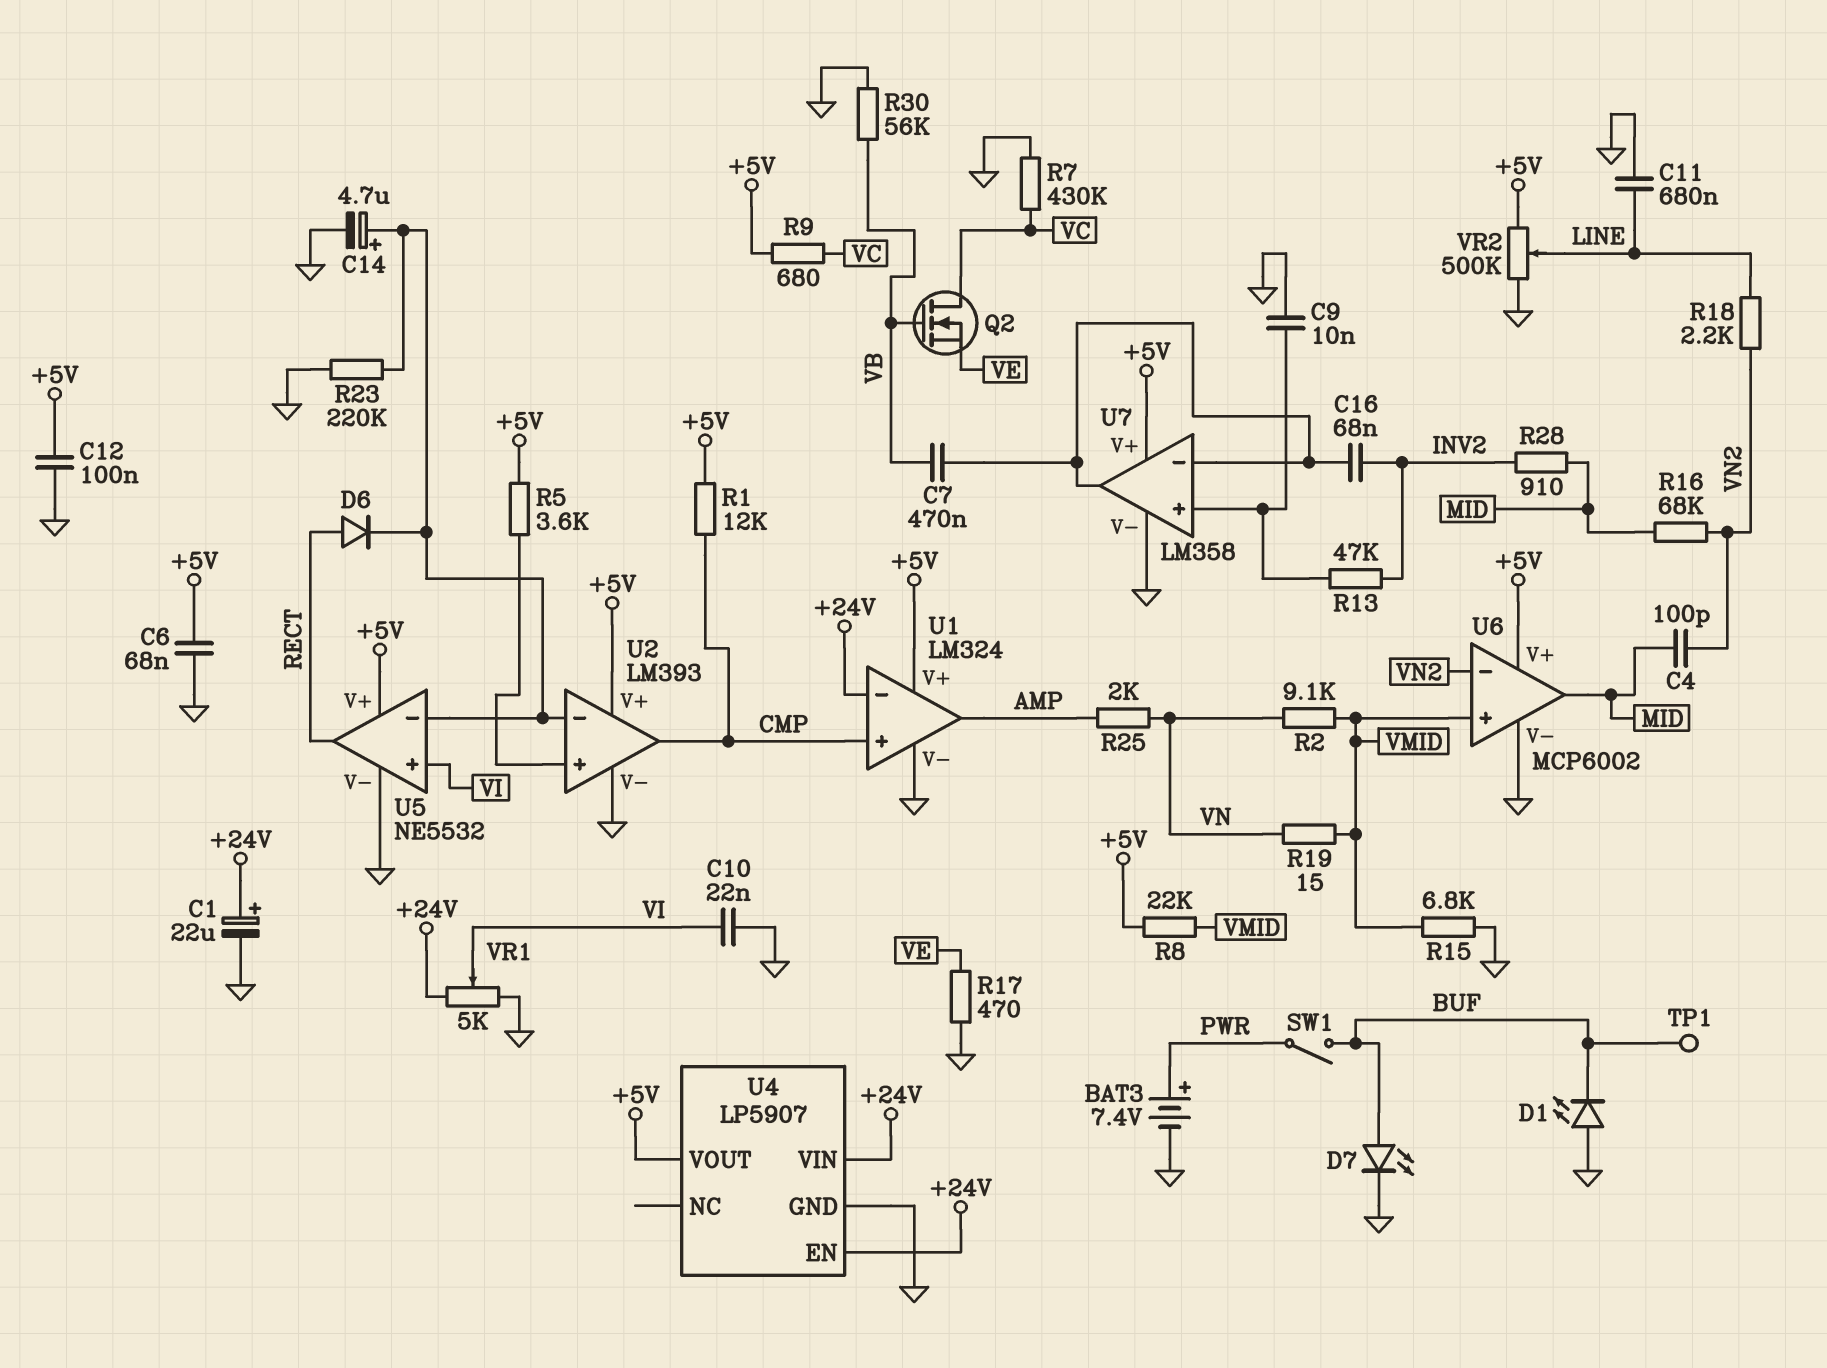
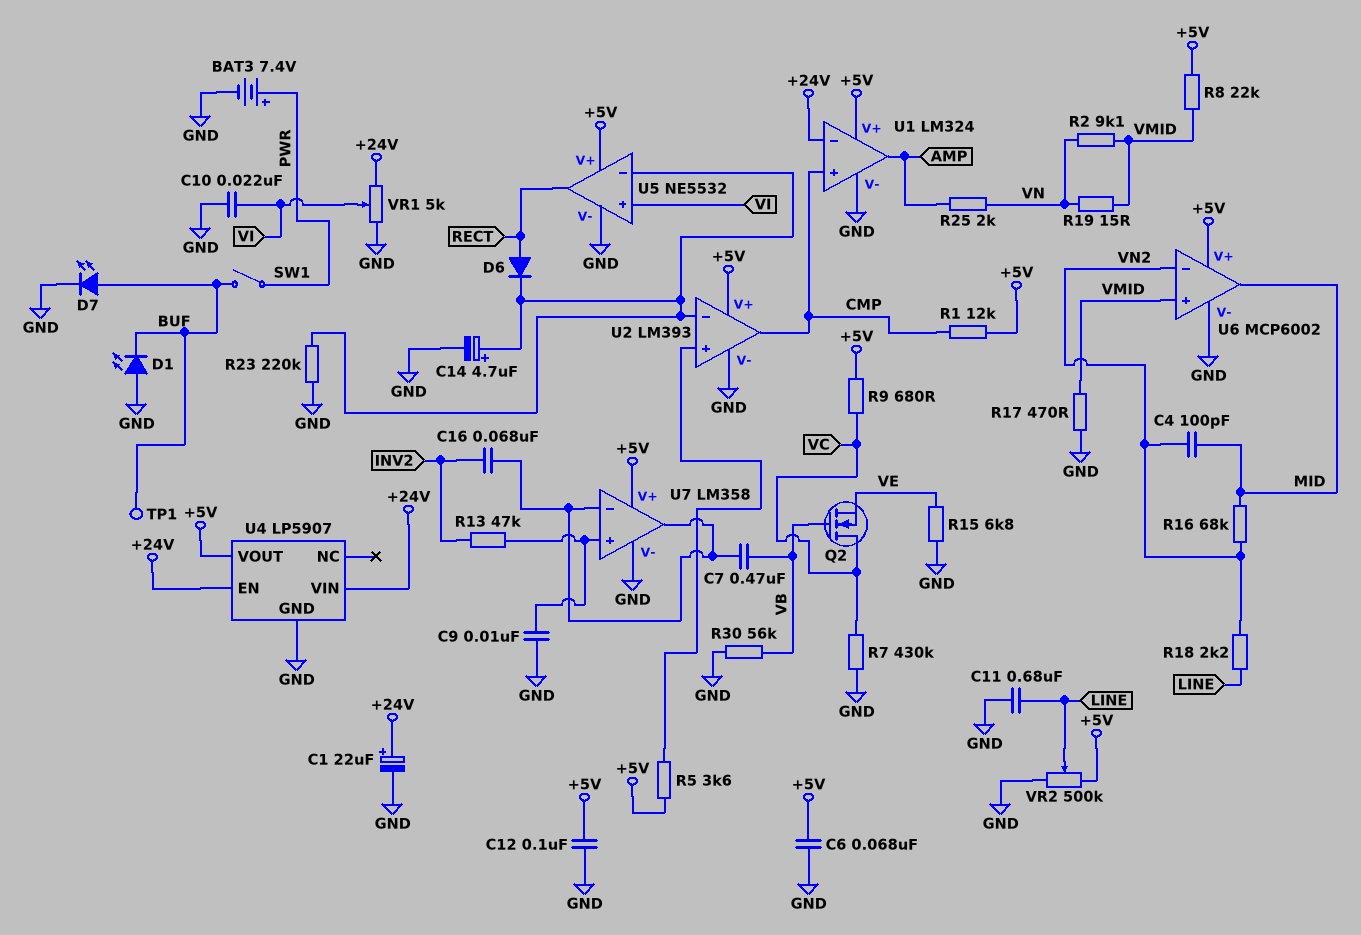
R15: 6.8k (GND, VMID) -> 6.8k (GND, VE)
R17: 470 (GND, VE) -> 470 (GND, VMID)
R28: 910 (INV2, MID) -> none

